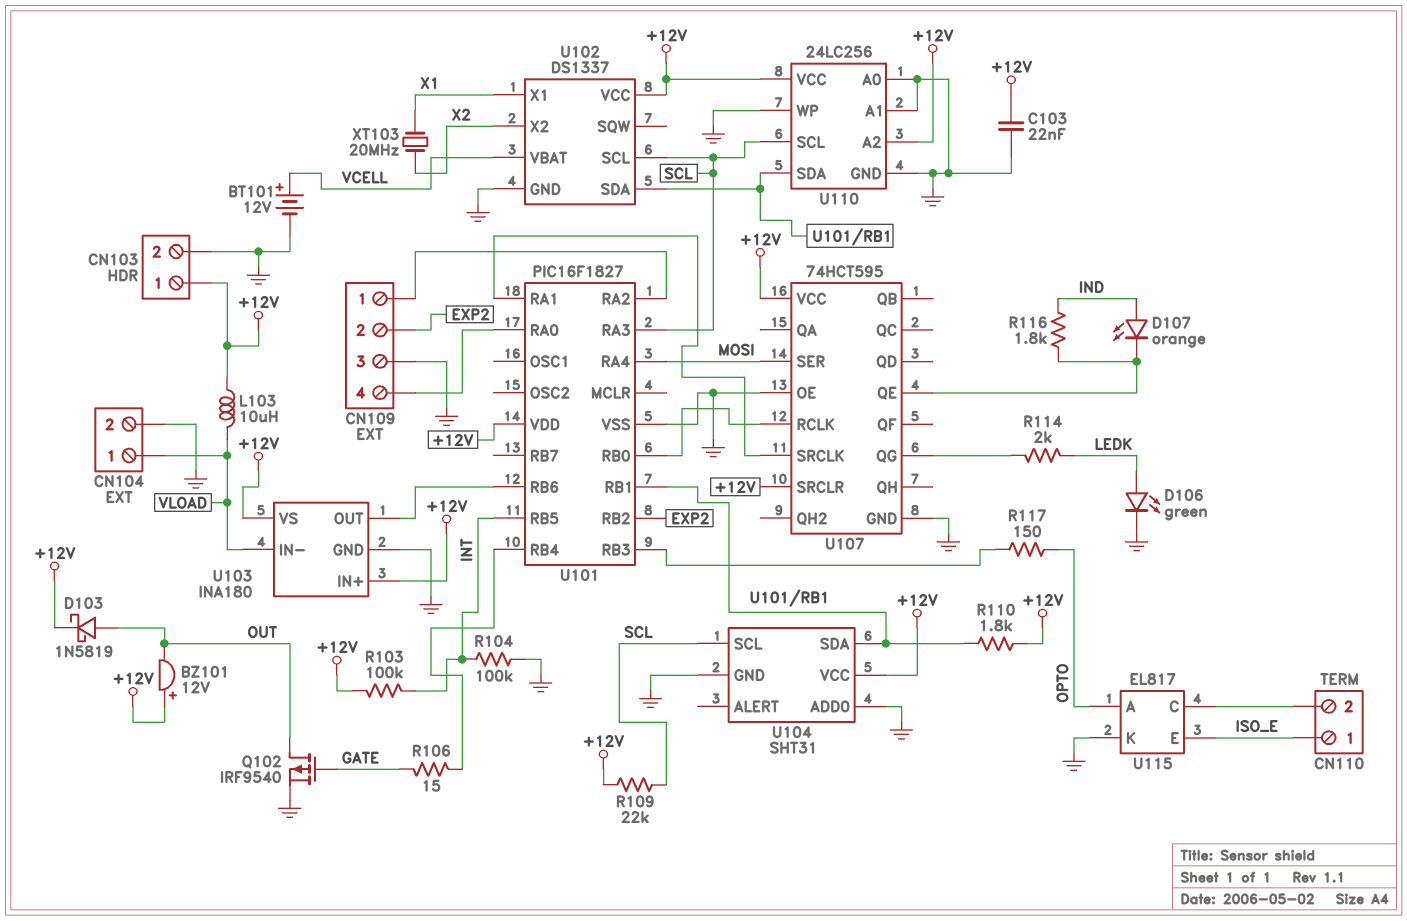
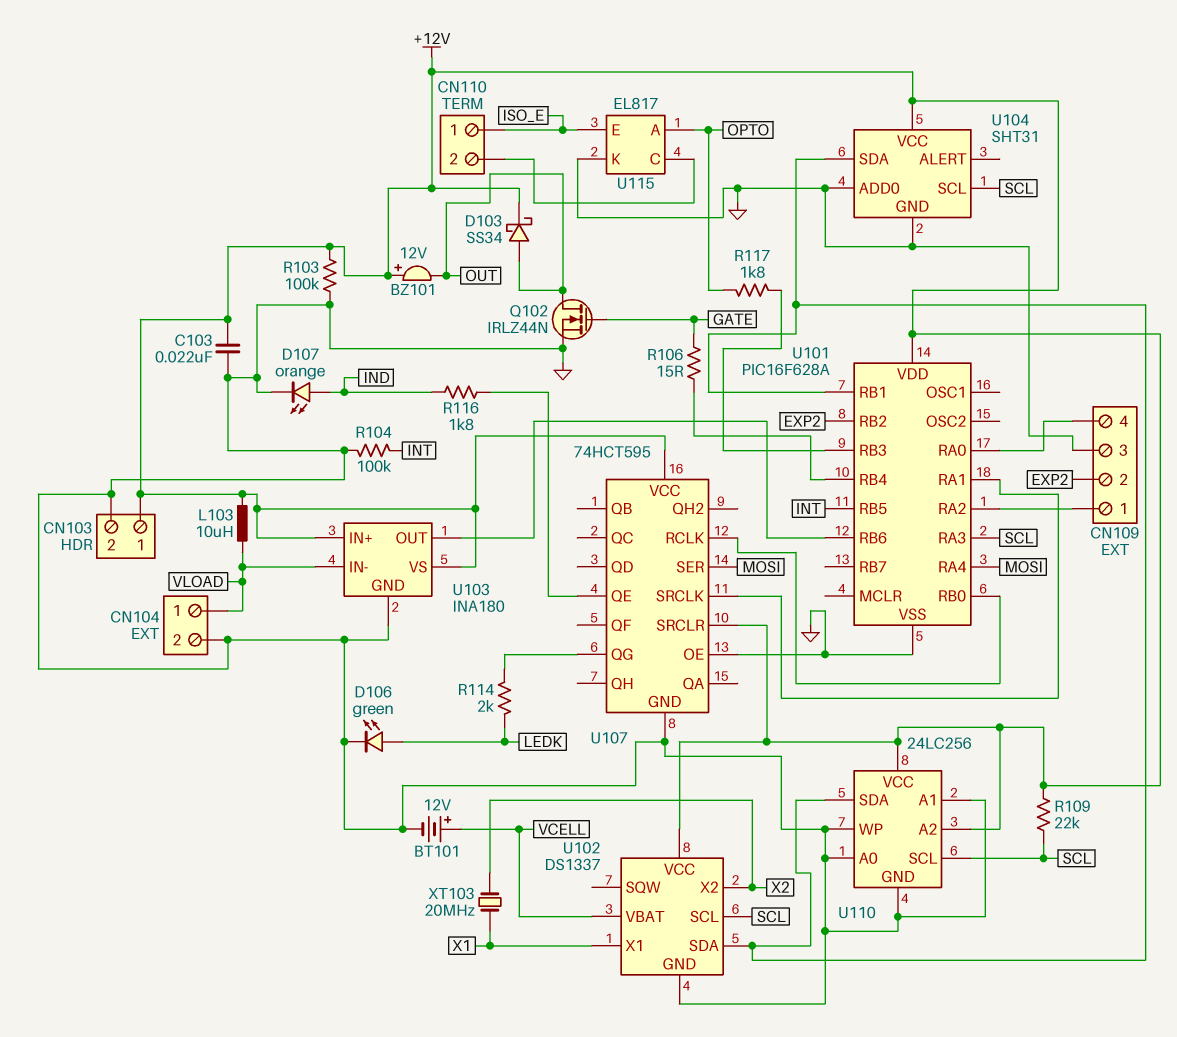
D103: schottky 1N5819 (A OUT, K +12V) -> schottky SS34 (A OUT, K +12V)
D107: LED orange (A IND, K U107/QE) -> LED orange (A IND, K GND)
Q102: PMOS IRF9540 (G GATE, D OUT, S GND) -> NMOS IRLZ44N (G GATE, D OUT, S GND)
R103: 100k (+12V, INT) -> 100k (+12V, GND)
R110: 1.8k (+12V, U101/RB1) -> none
R117: 150 (OPTO, U101/RB3) -> 1.8k (OPTO, U101/RB3)
U101: PIC16F1827 -> PIC16F628A

